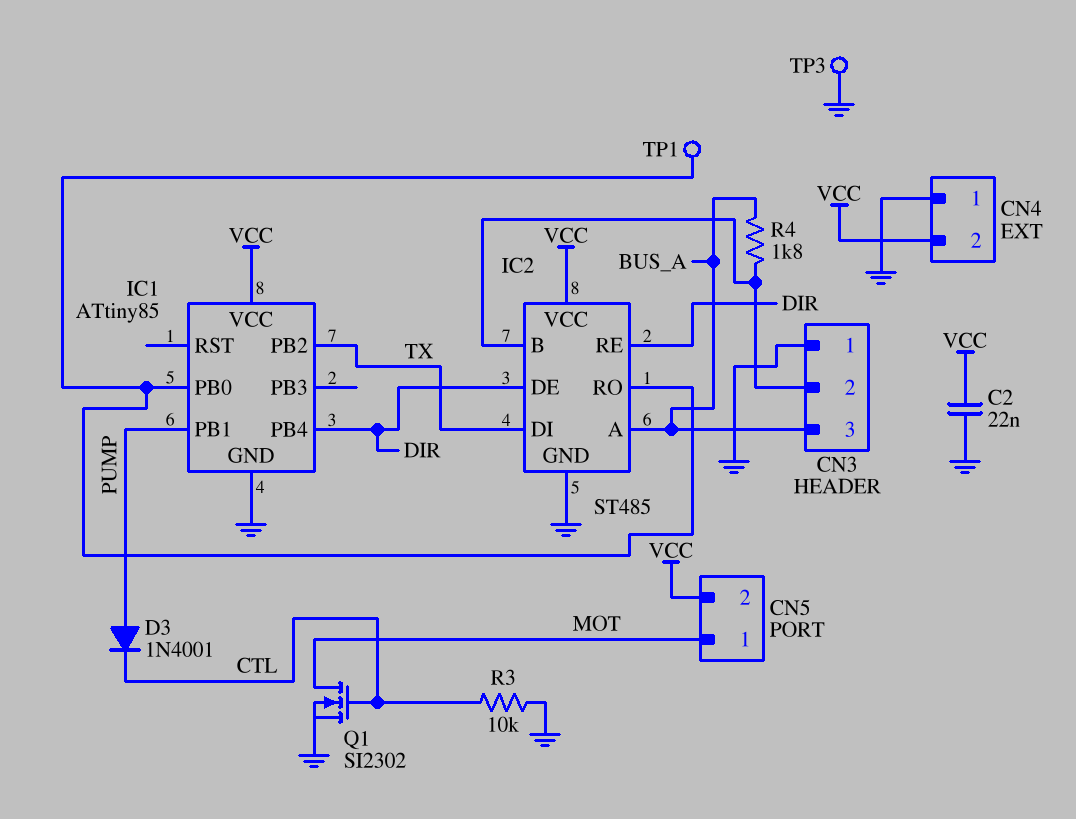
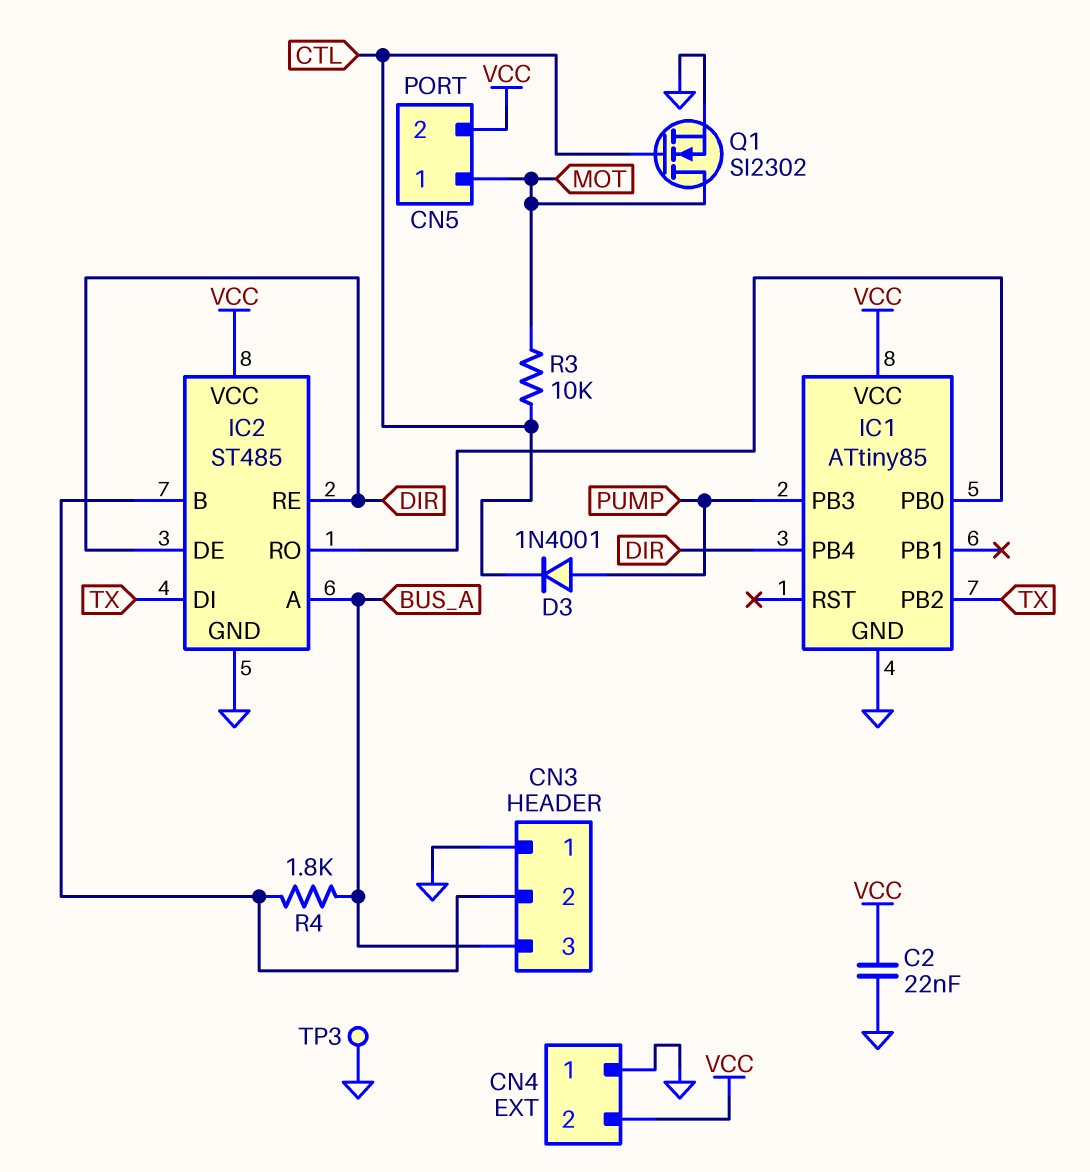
IC1 pin PB1: PUMP -> none
IC1 pin PB3: none -> PUMP
R3: 10k (CTL, GND) -> 10k (CTL, MOT)
TP1: test point (IC1/PB0) -> none

